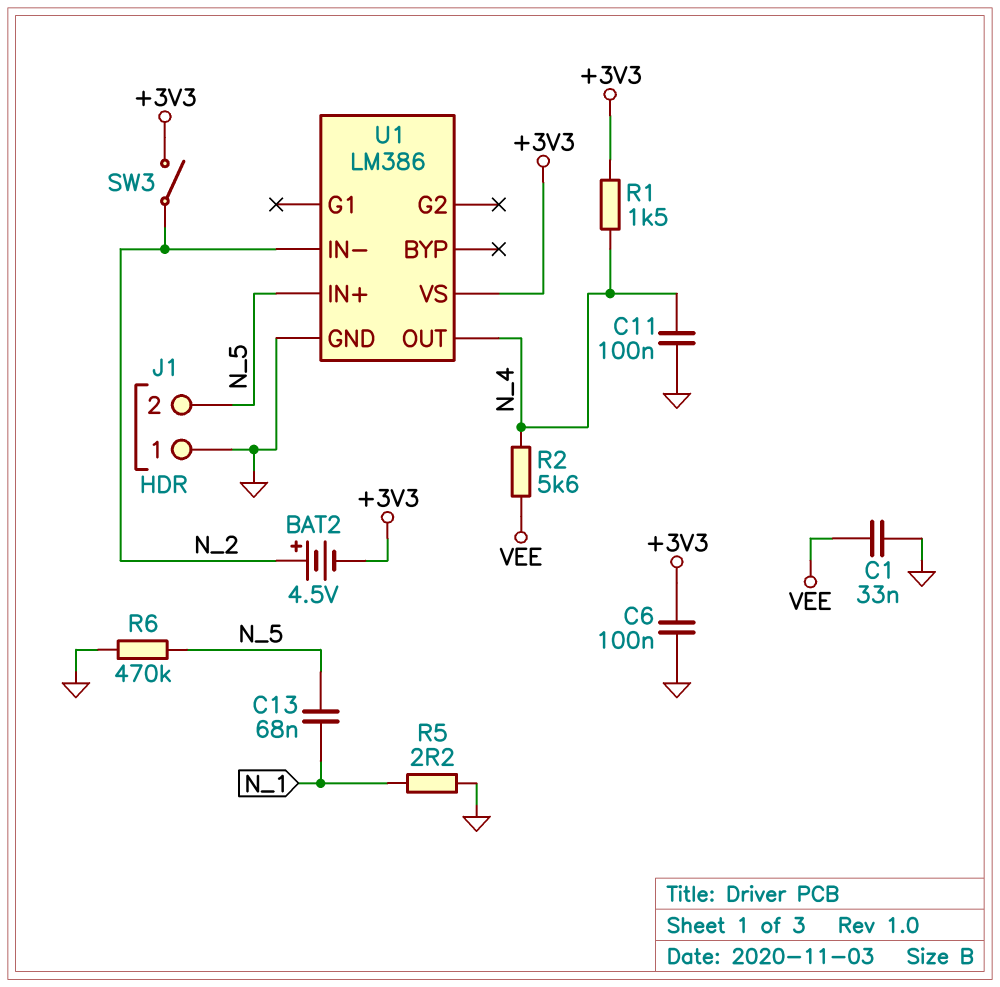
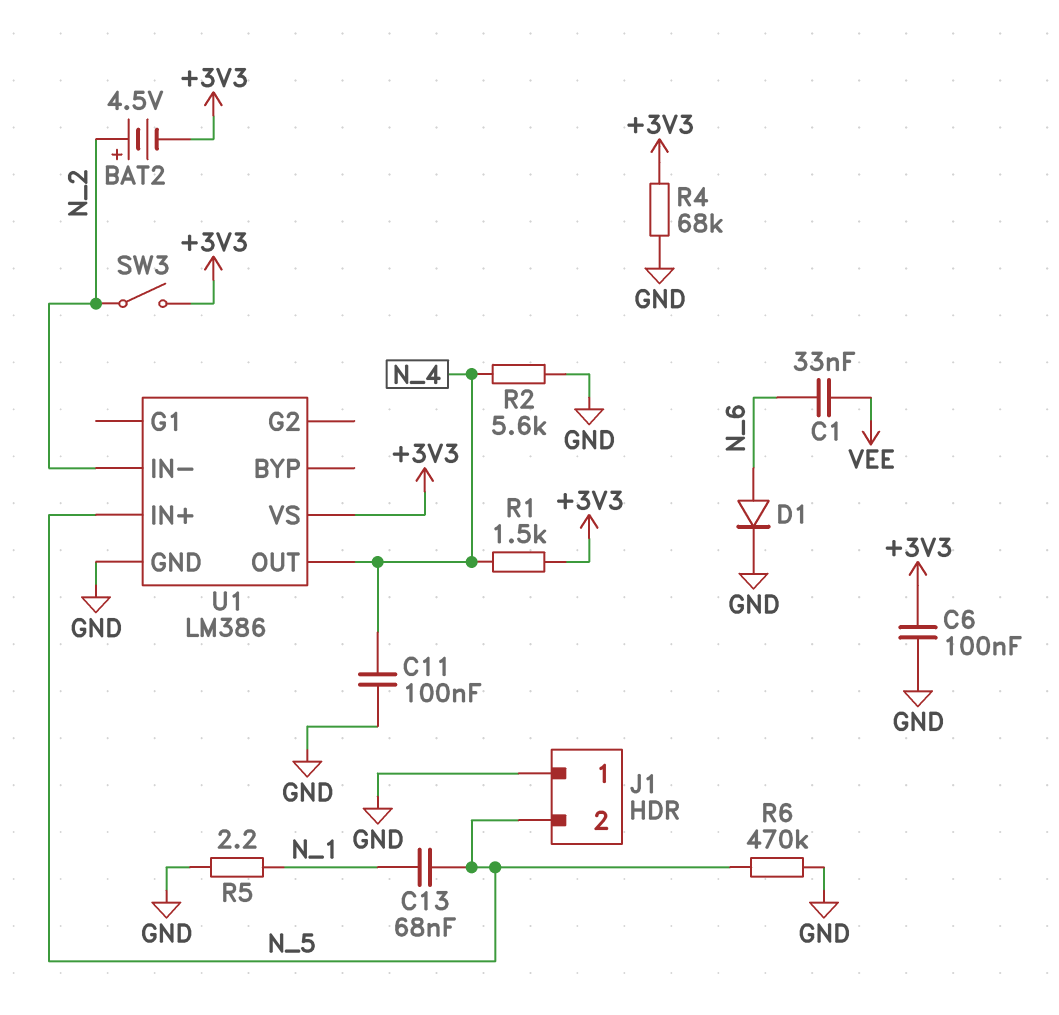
C1: 33nF (GND, VEE) -> 33nF (N_6, VEE)
D1: none -> diode (A N_6, K GND)
R2: 5.6k (N_4, VEE) -> 5.6k (GND, N_4)
R4: none -> 68k (+3V3, GND)

